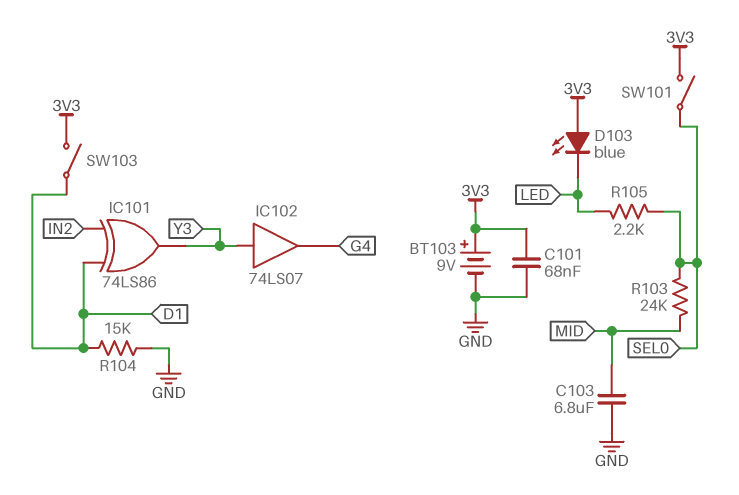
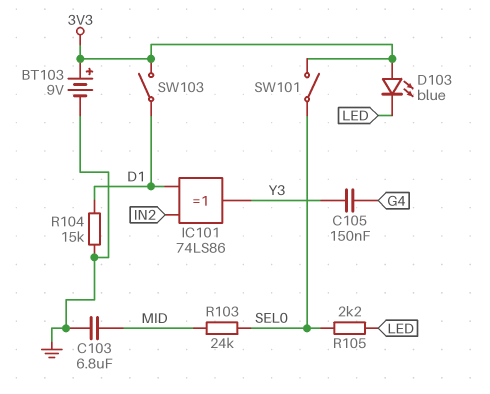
C101: 68nF (3V3, GND) -> none
C105: none -> 150nF (G4, Y3)
IC102: buffer 74LS07 (in Y3, out G4) -> none

